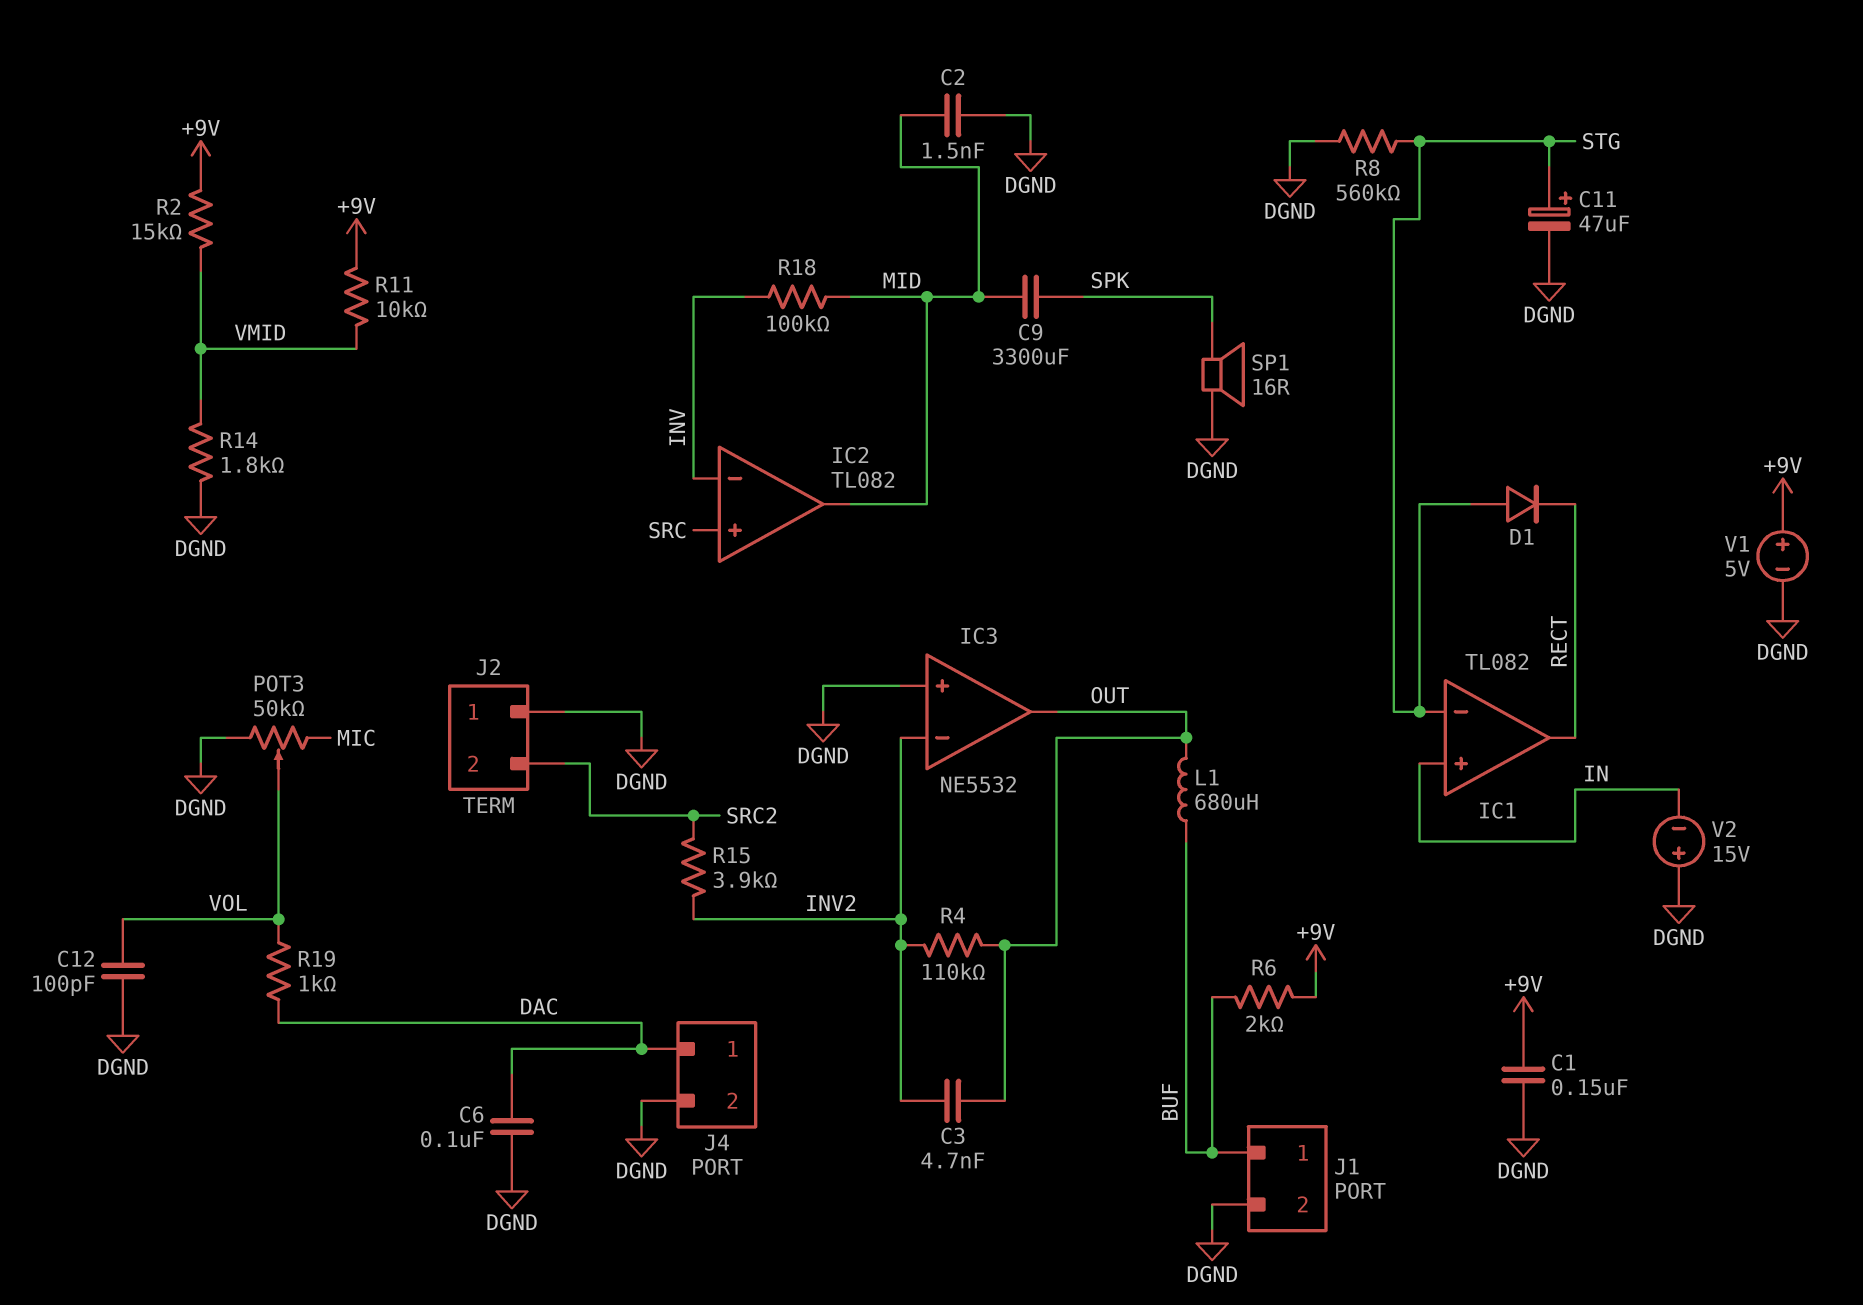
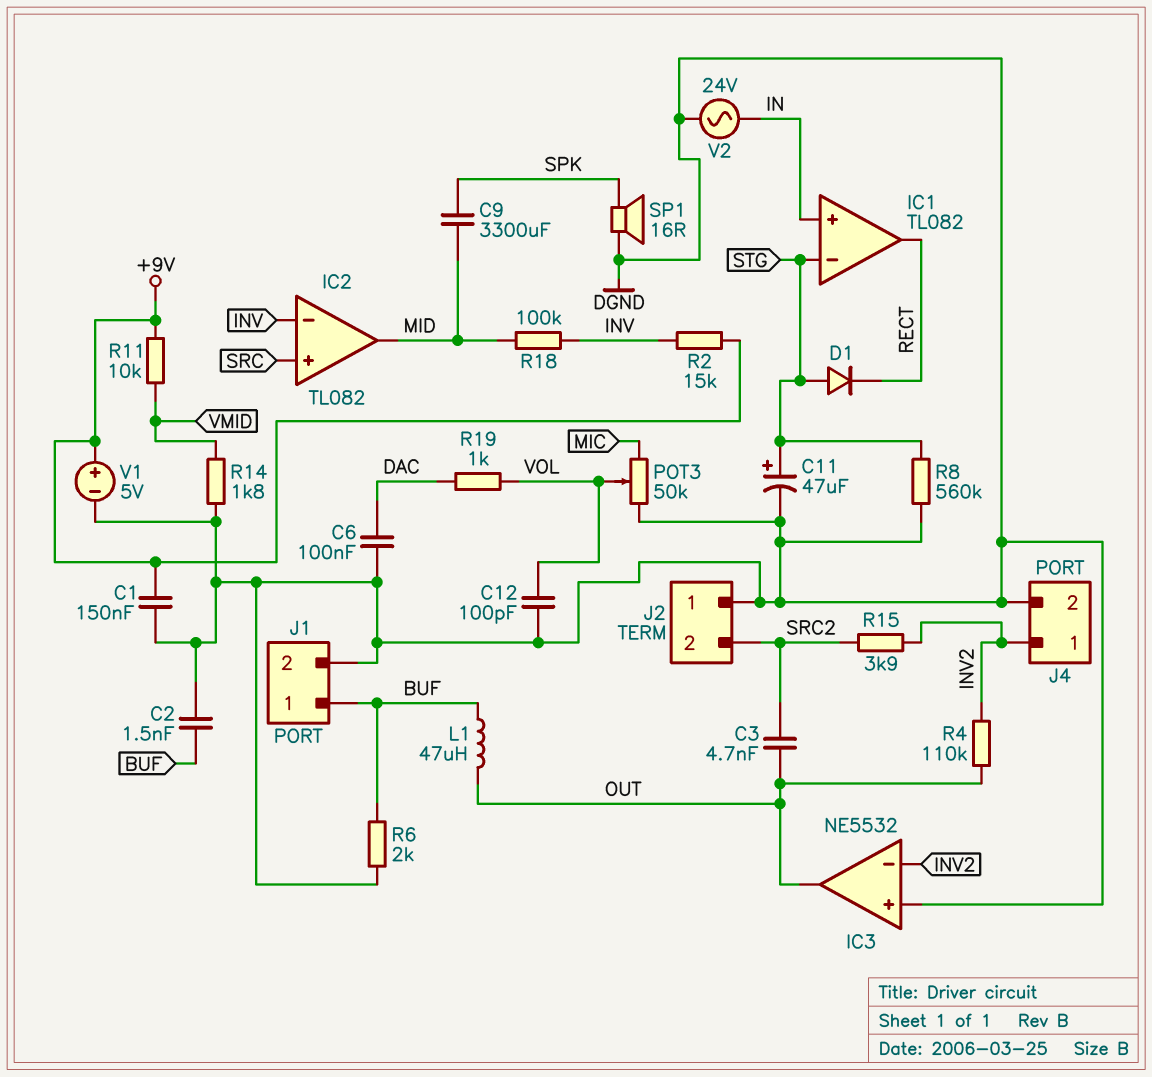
C2: 1.5nF (DGND, MID) -> 1.5nF (BUF, DGND)
C3: 4.7nF (INV2, OUT) -> 4.7nF (OUT, SRC2)
J4 pin 1: DAC -> INV2
L1: 680uH (BUF, OUT) -> 47uH (BUF, OUT)
R2: 15k (+9V, VMID) -> 15k (+9V, INV)
R6: 2k (+9V, BUF) -> 2k (BUF, DGND)
V2: 15V (plus DGND, minus IN) -> AC 24V (DGND, IN)

